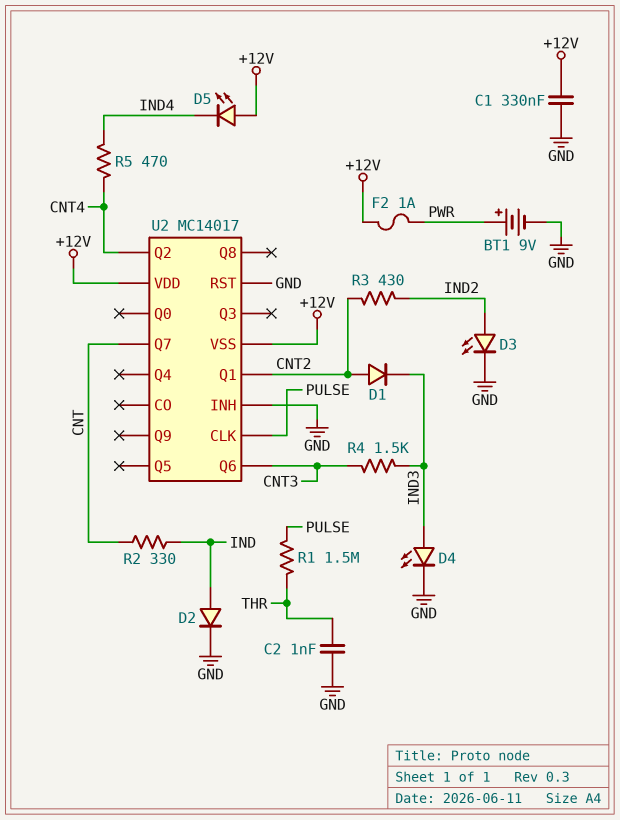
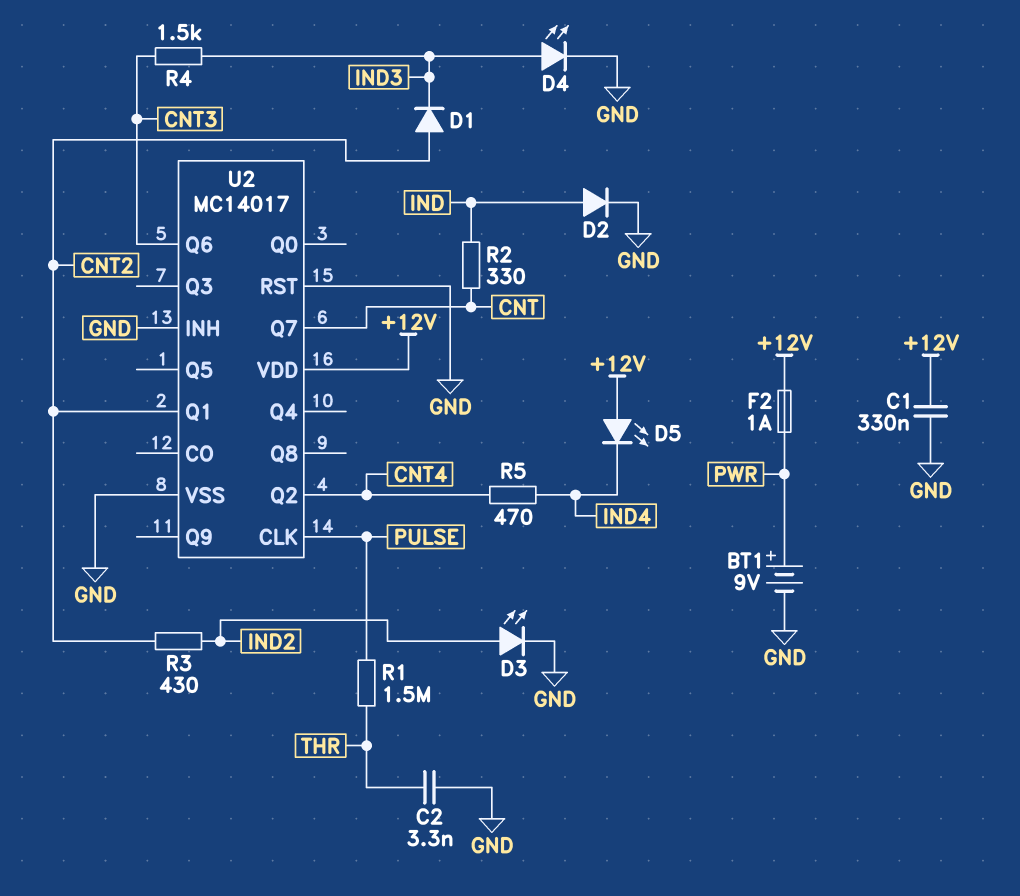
C2: 1nF (GND, THR) -> 3.3nF (GND, THR)
U2 pin VSS: +12V -> GND

